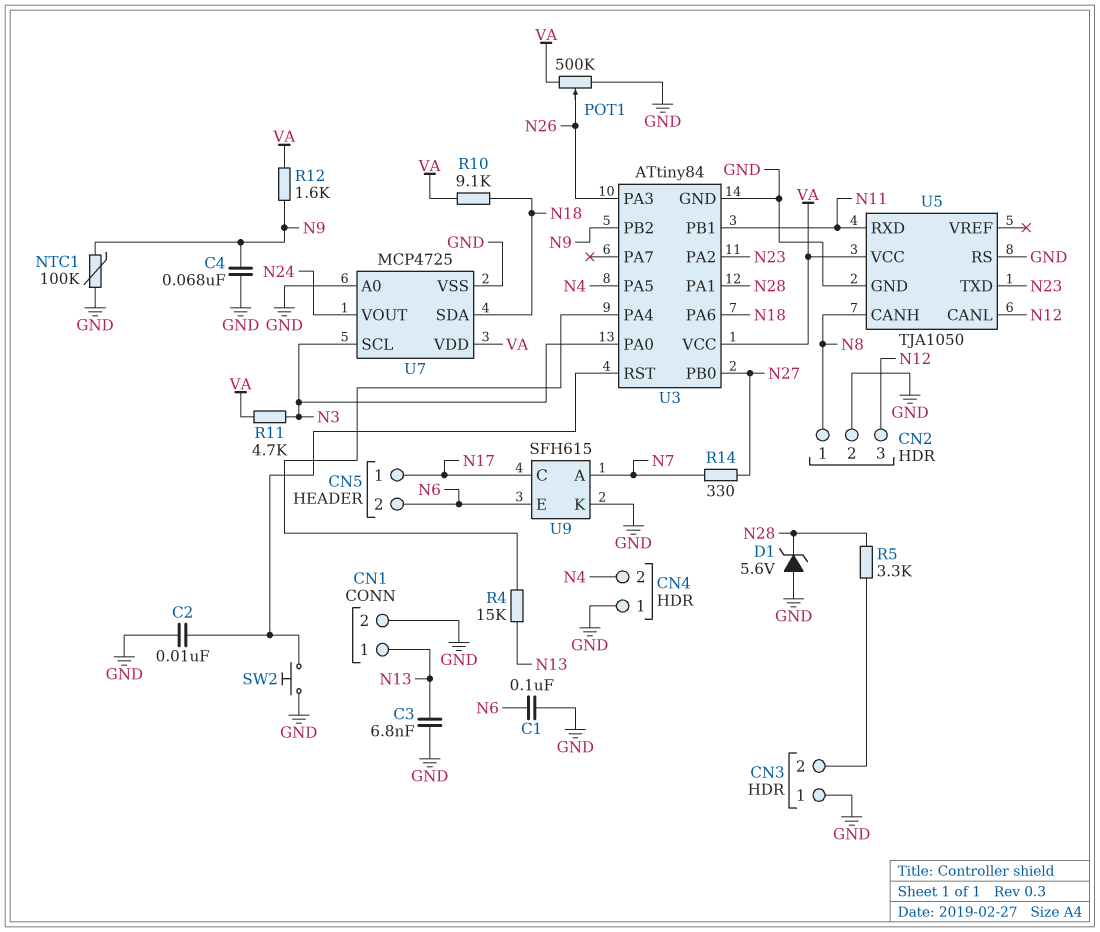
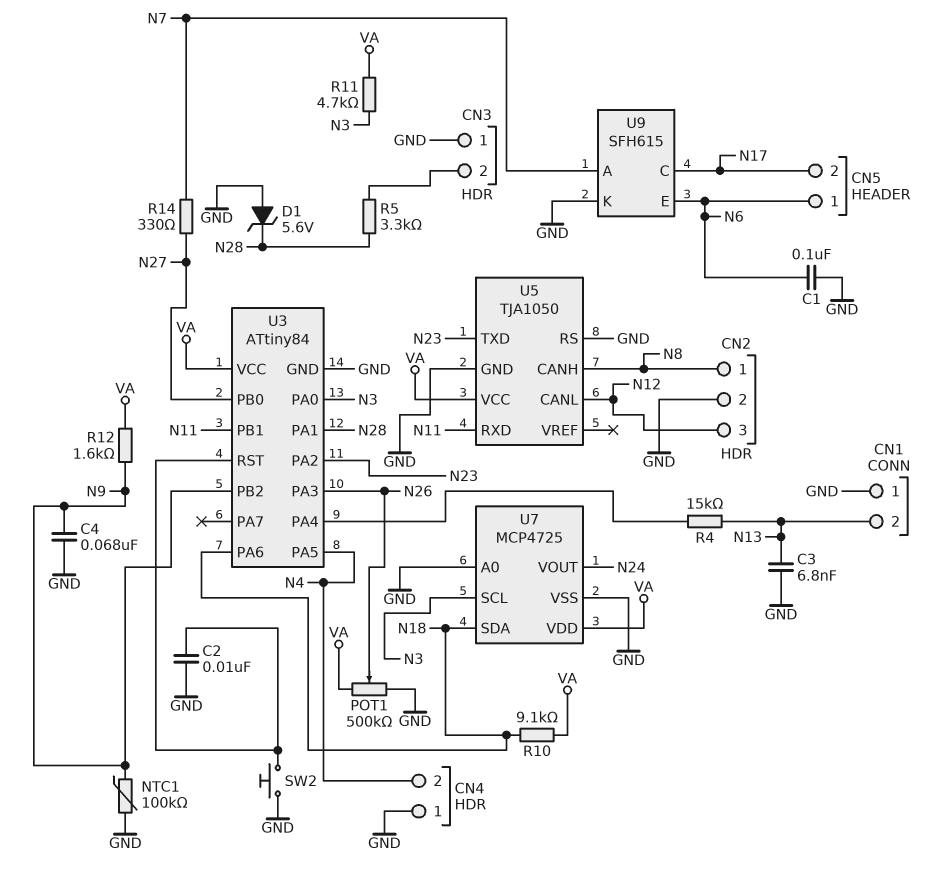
CN1 pin 1: N13 -> GND
CN1 pin 2: GND -> N13
CN5 pin 1: N17 -> N6
CN5 pin 2: N6 -> N17

